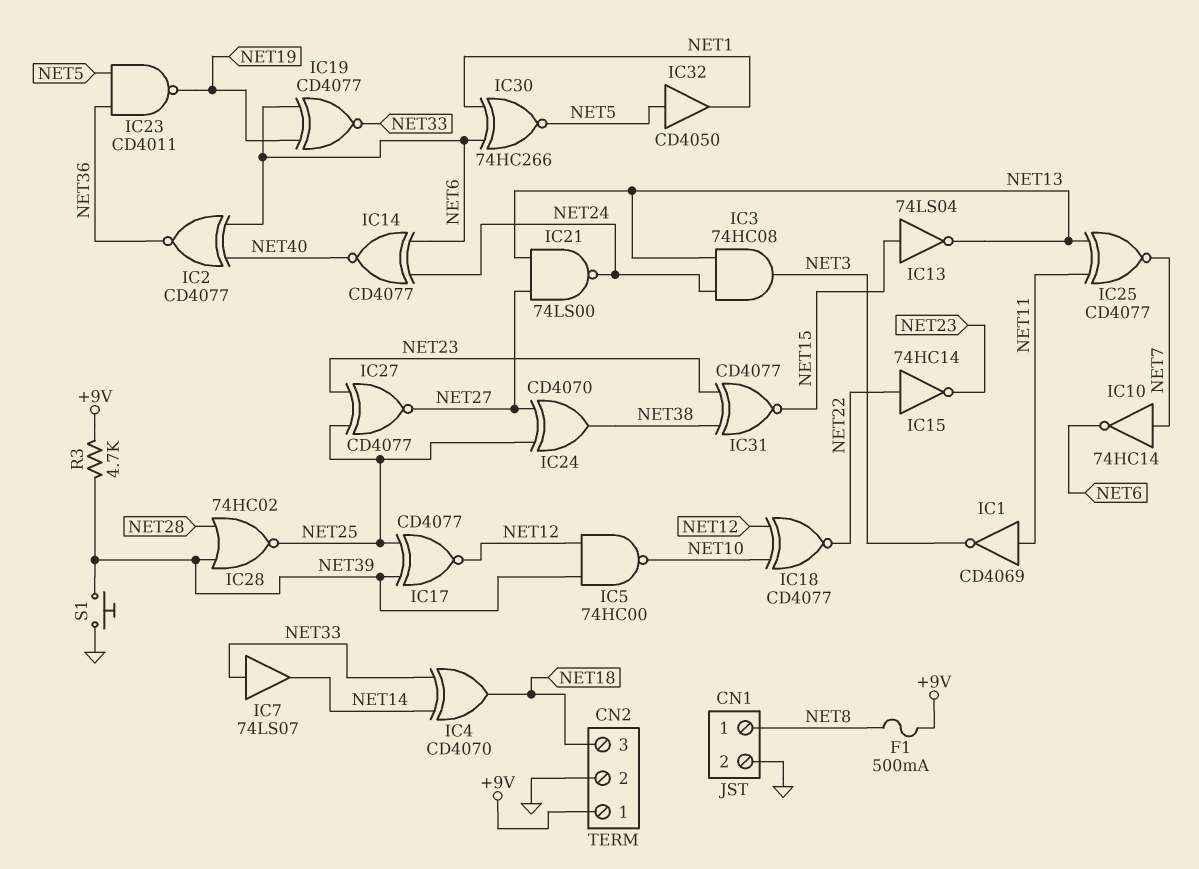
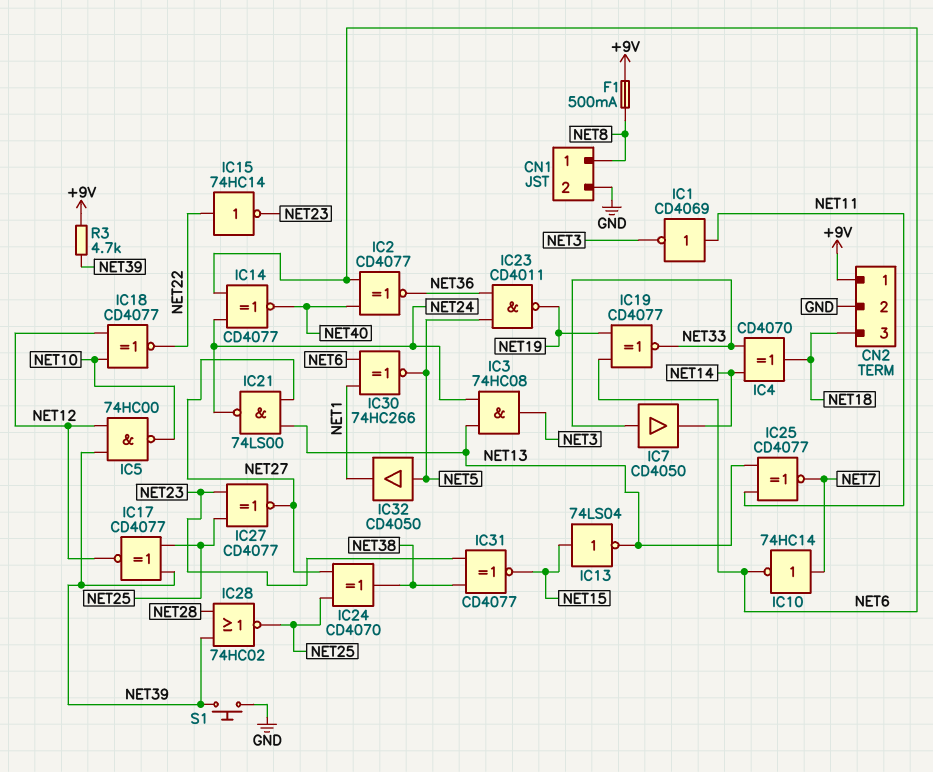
IC7: buffer 74LS07 (in NET33, out NET14) -> buffer CD4050 (in NET33, out NET14)

